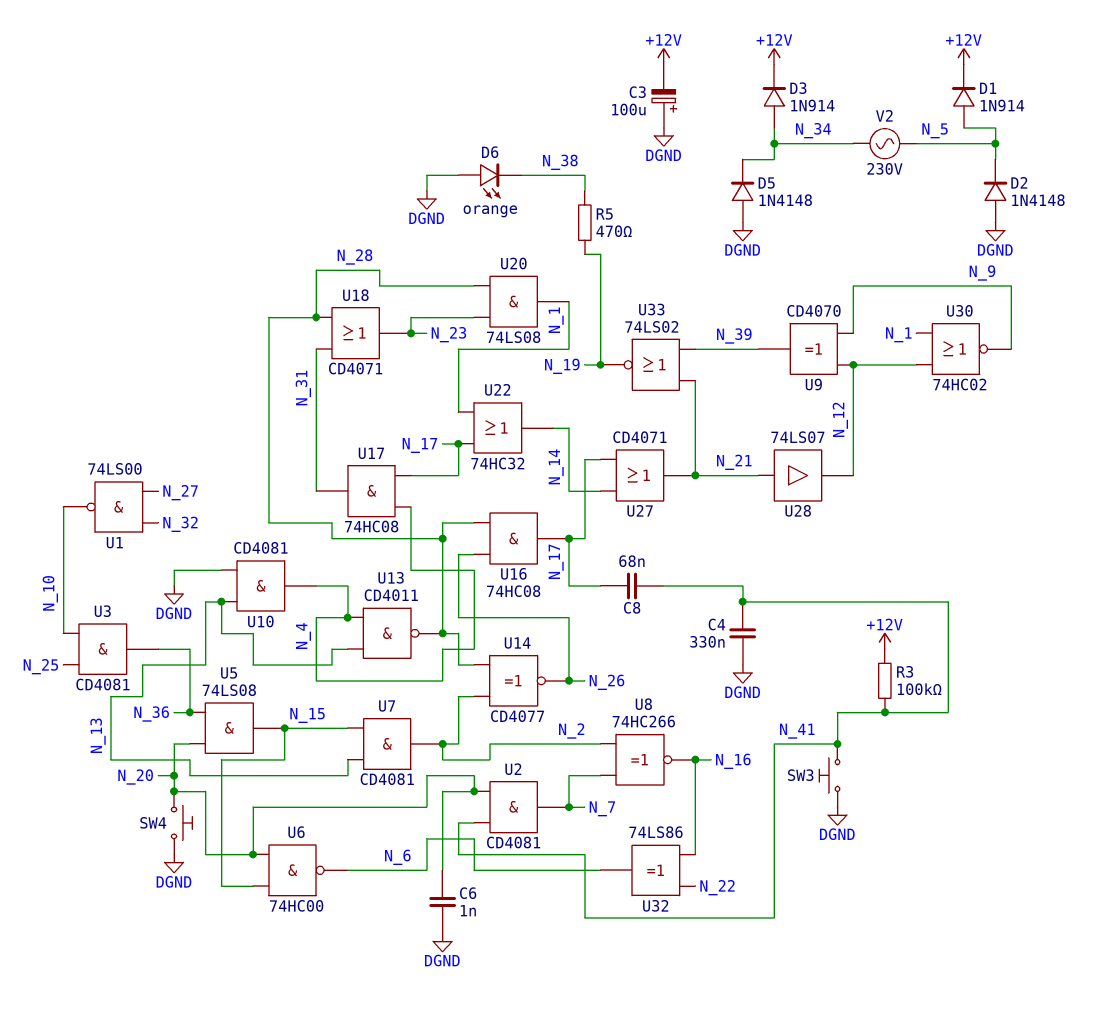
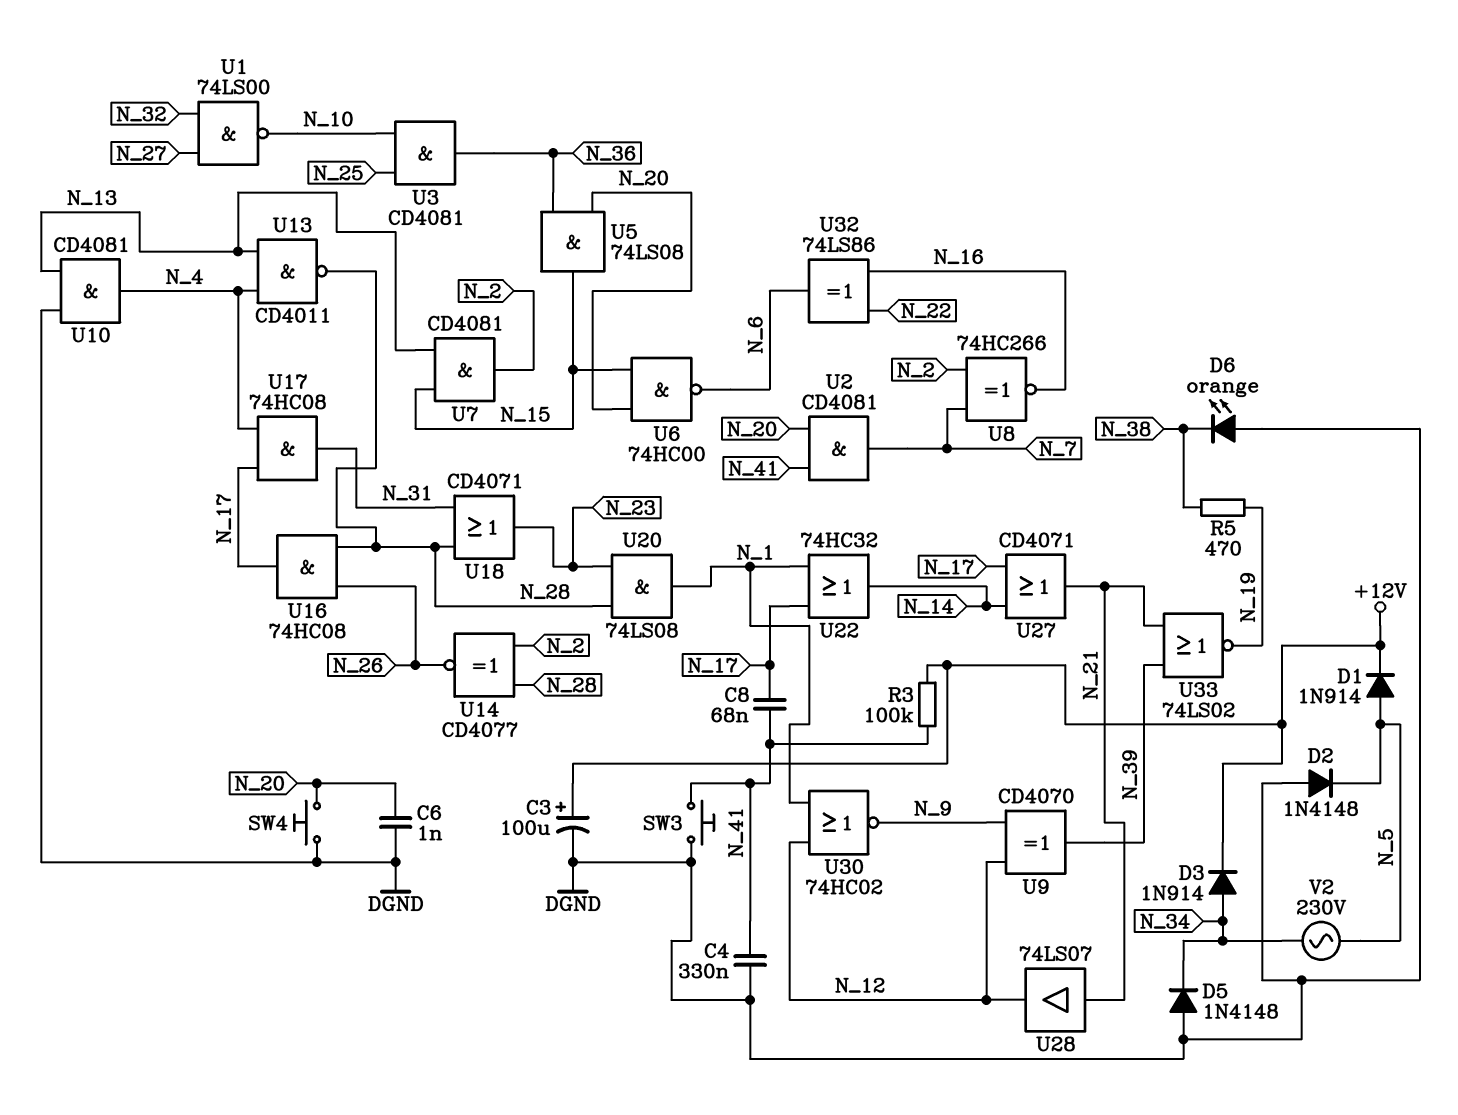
C3: 100uF (plus DGND, minus +12V) -> 100uF (plus +12V, minus DGND)

